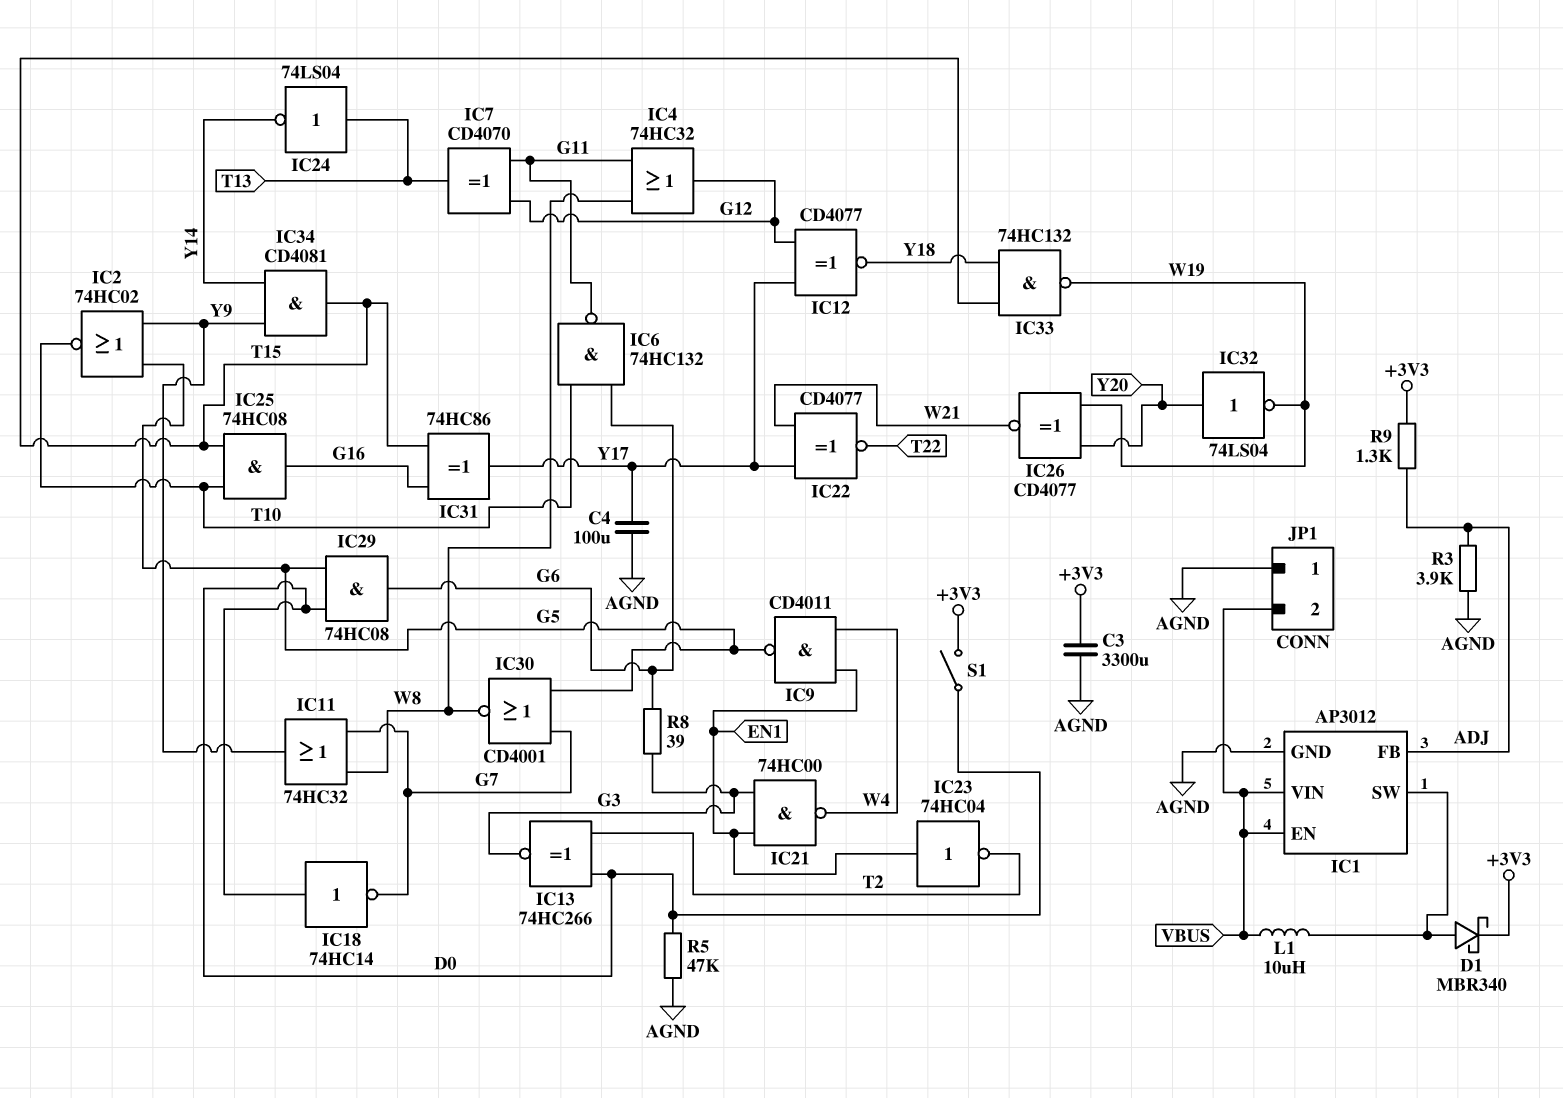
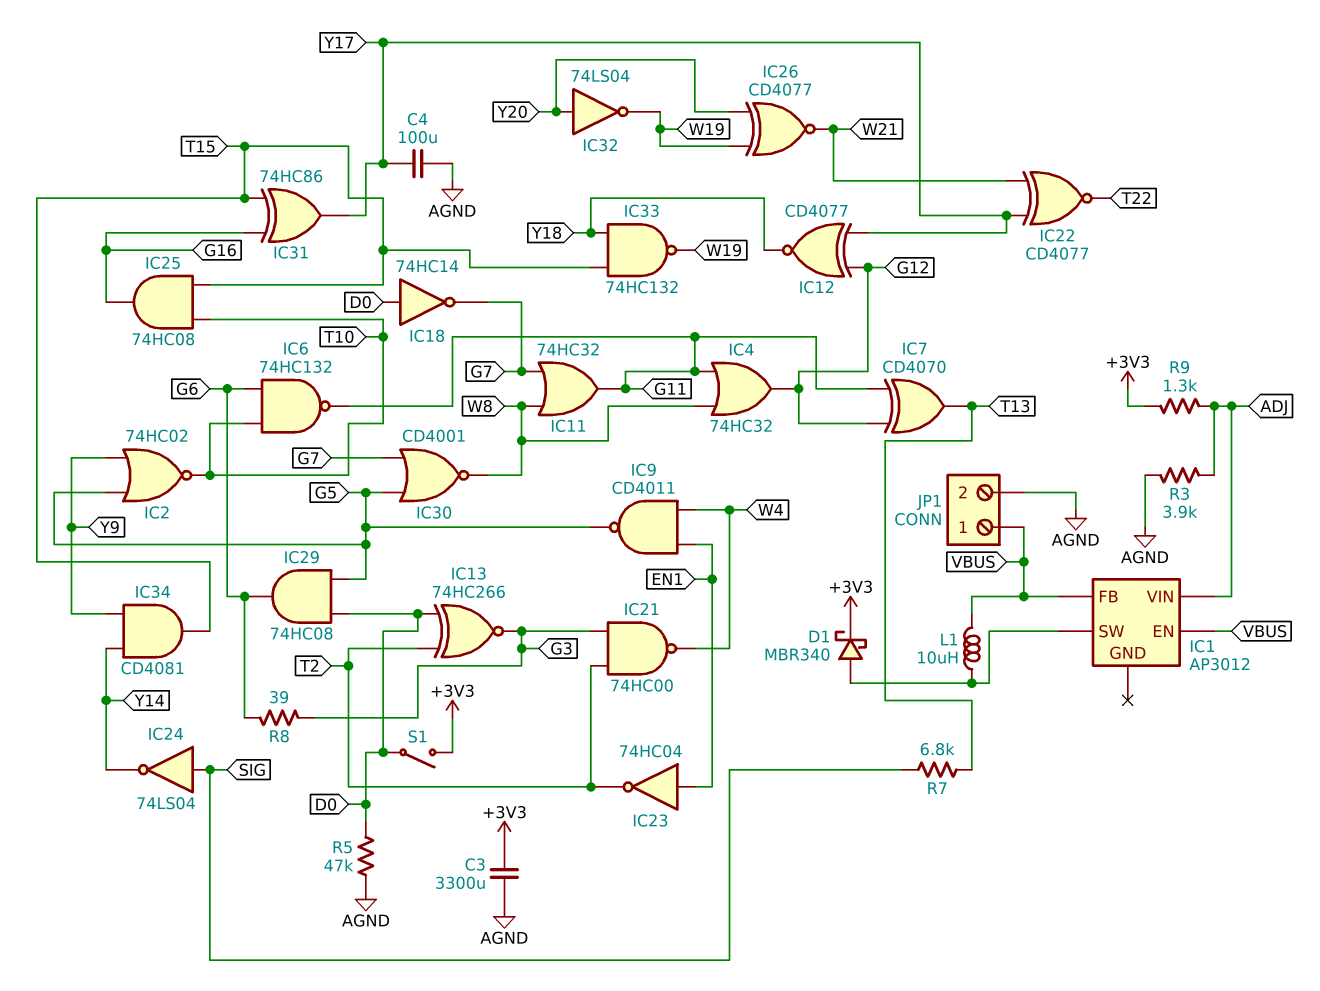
IC1 pin FB: ADJ -> VBUS
IC1 pin GND: AGND -> none
IC1 pin VIN: VBUS -> ADJ
IC11: OR 74HC32 (in G7, in W8, out Y9) -> OR 74HC32 (in G7, in W8, out G11)
IC21: NAND 74HC00 (in EN1, in G3, out W4) -> NAND 74HC00 (in G3, in T2, out W4)
IC24: NOT 74LS04 (in T13, out Y14) -> NOT 74LS04 (in SIG, out Y14)
JP1 pin 1: AGND -> VBUS
JP1 pin 2: VBUS -> AGND
R7: none -> 6.8k (SIG, T13)

